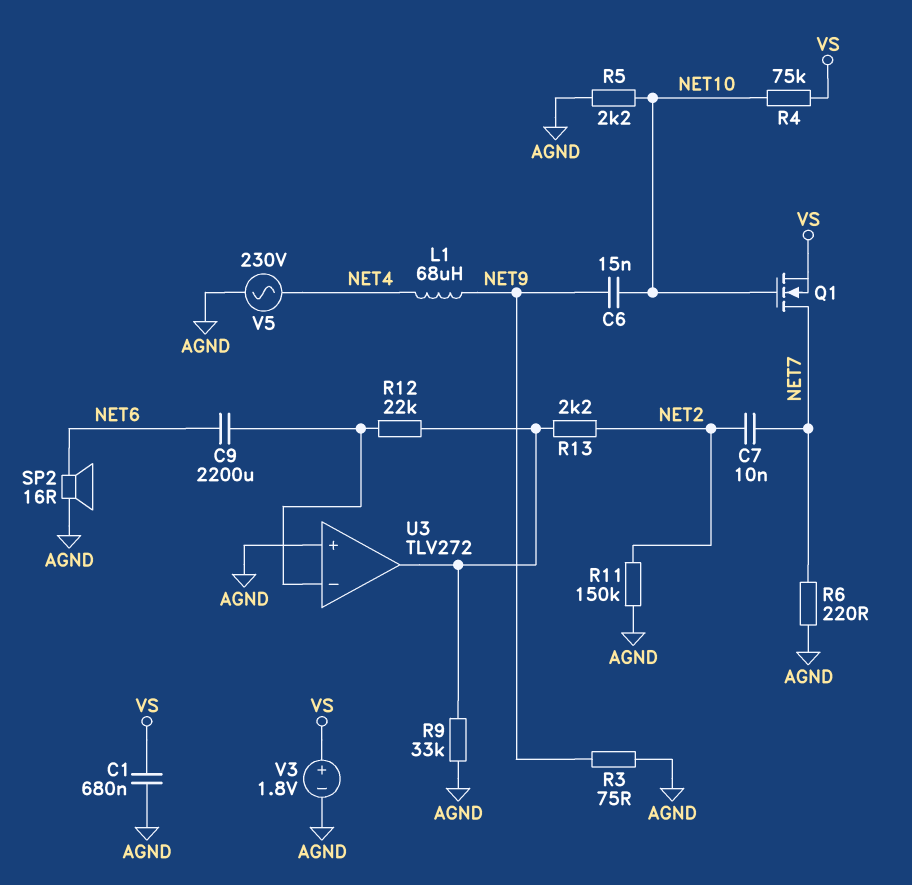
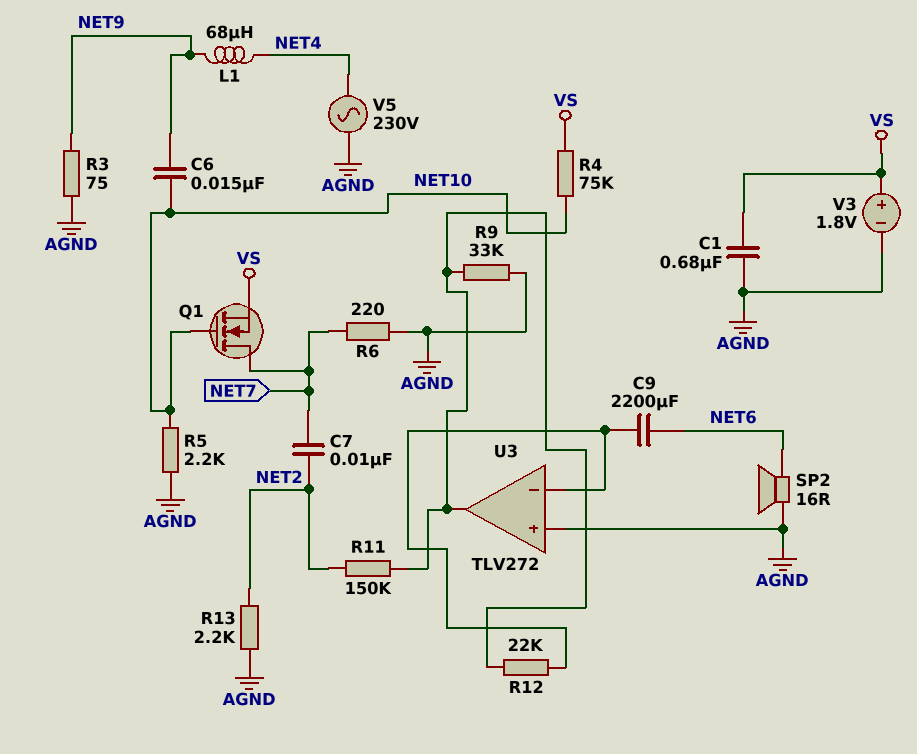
R11: 150k (AGND, NET2) -> 150k (NET2, U3/out)
R13: 2.2k (NET2, U3/out) -> 2.2k (AGND, NET2)

